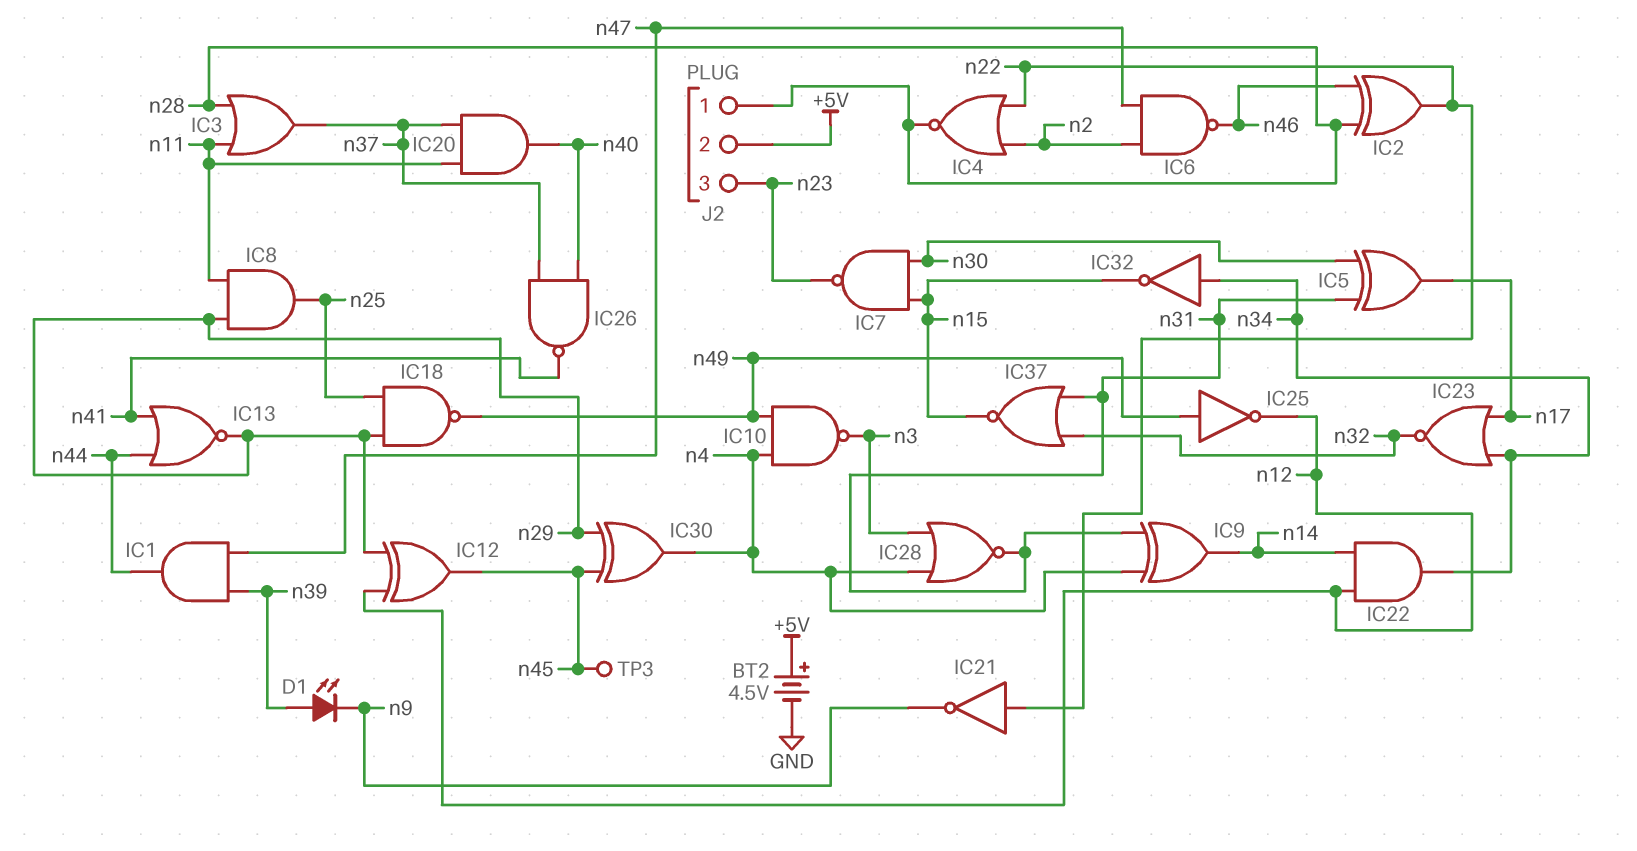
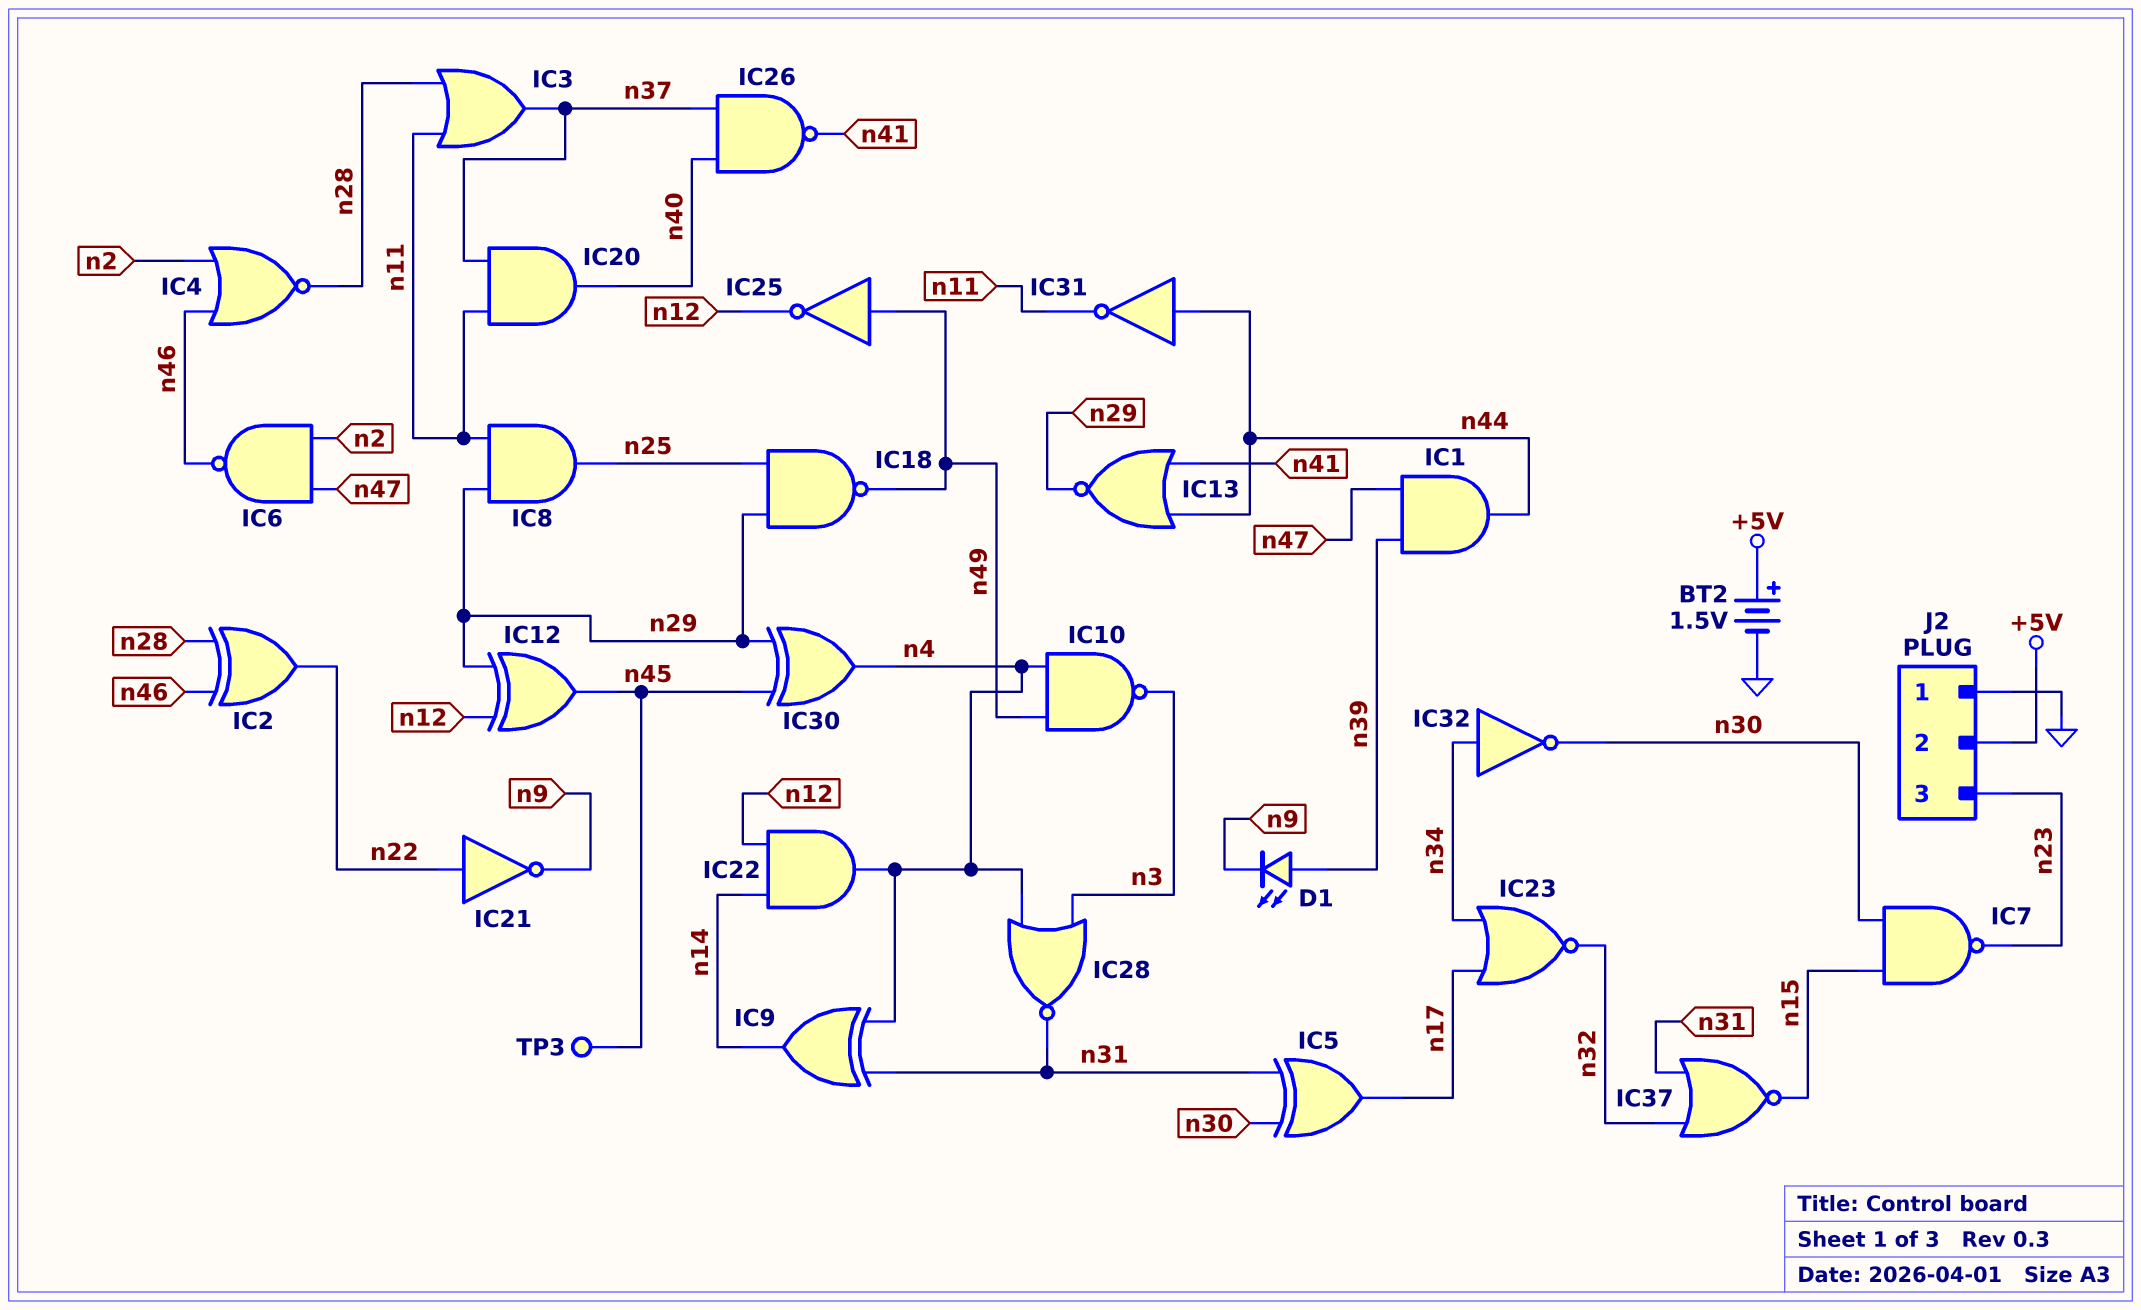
BT2: 4.5V (plus +5V, minus GND) -> 1.5V (plus +5V, minus GND)
IC4: NOR (in n2, in n22, out n28) -> NOR (in n2, in n46, out n28)
IC22: AND (in n12, in n14, out n34) -> AND (in n12, in n14, out n4)
IC31: none -> NOT (in n44, out n11)
IC32: NOT (in n34, out n15) -> NOT (in n34, out n30)
J2 pin 1: n28 -> GND

